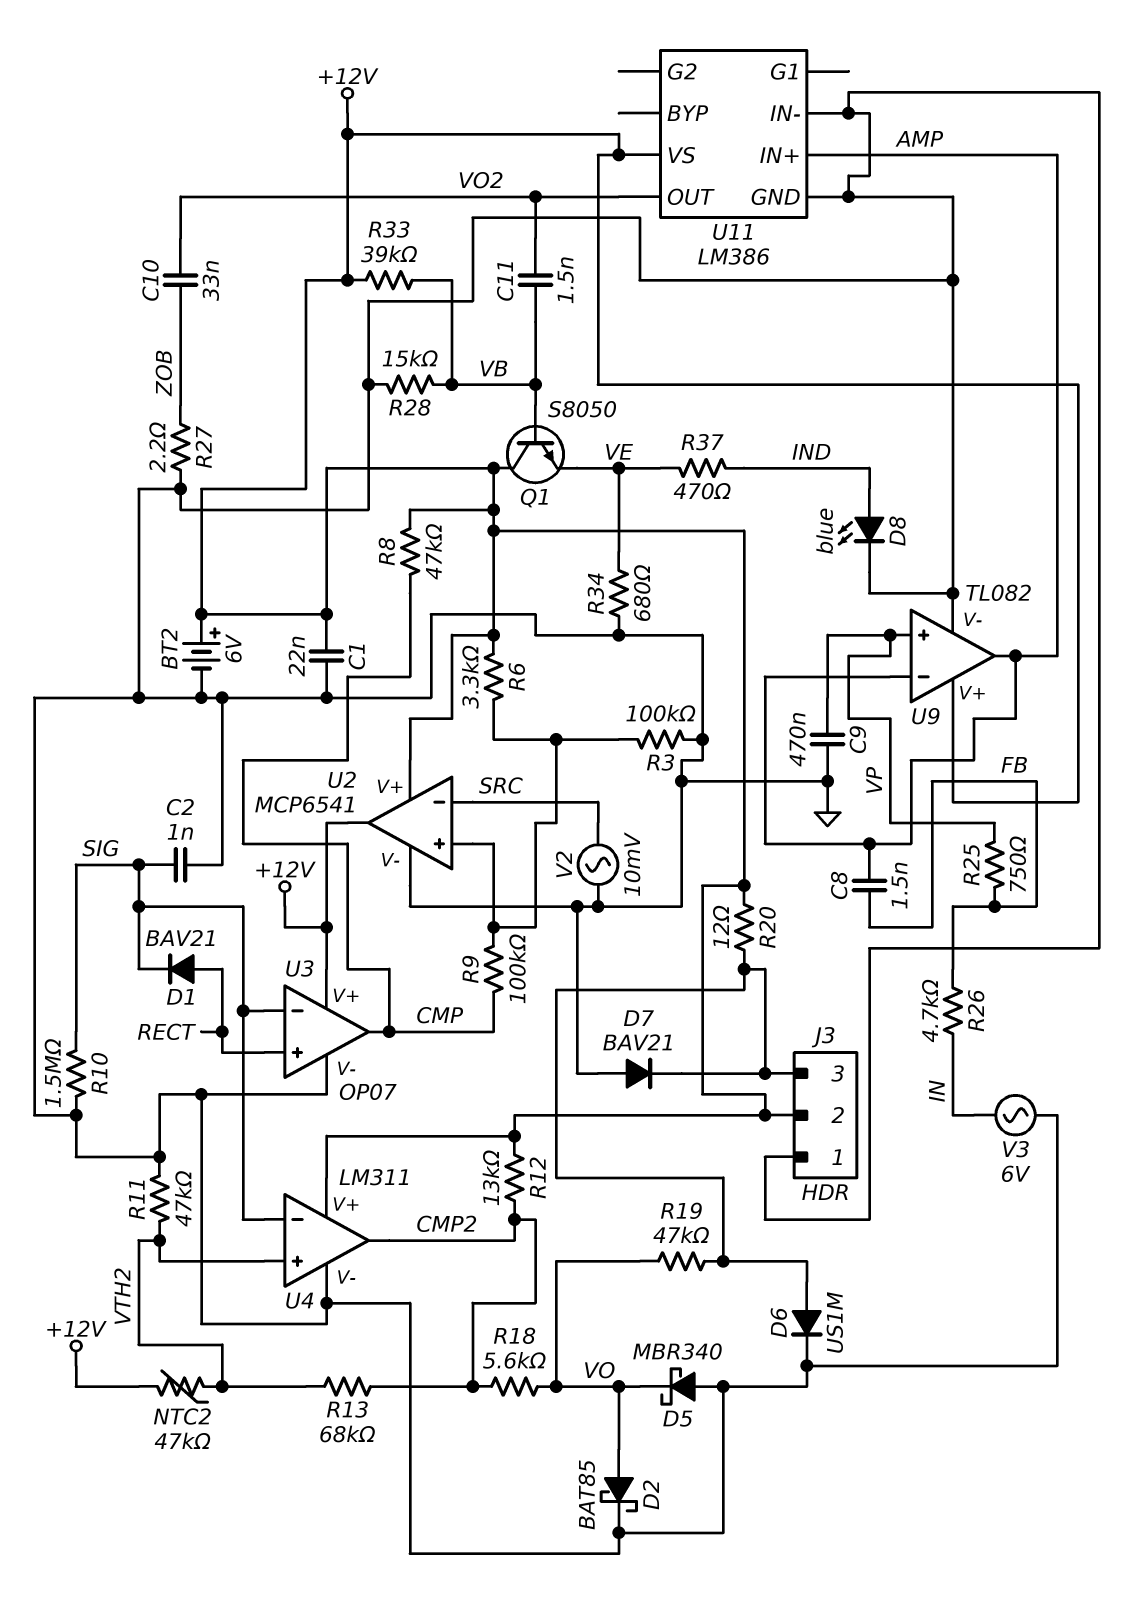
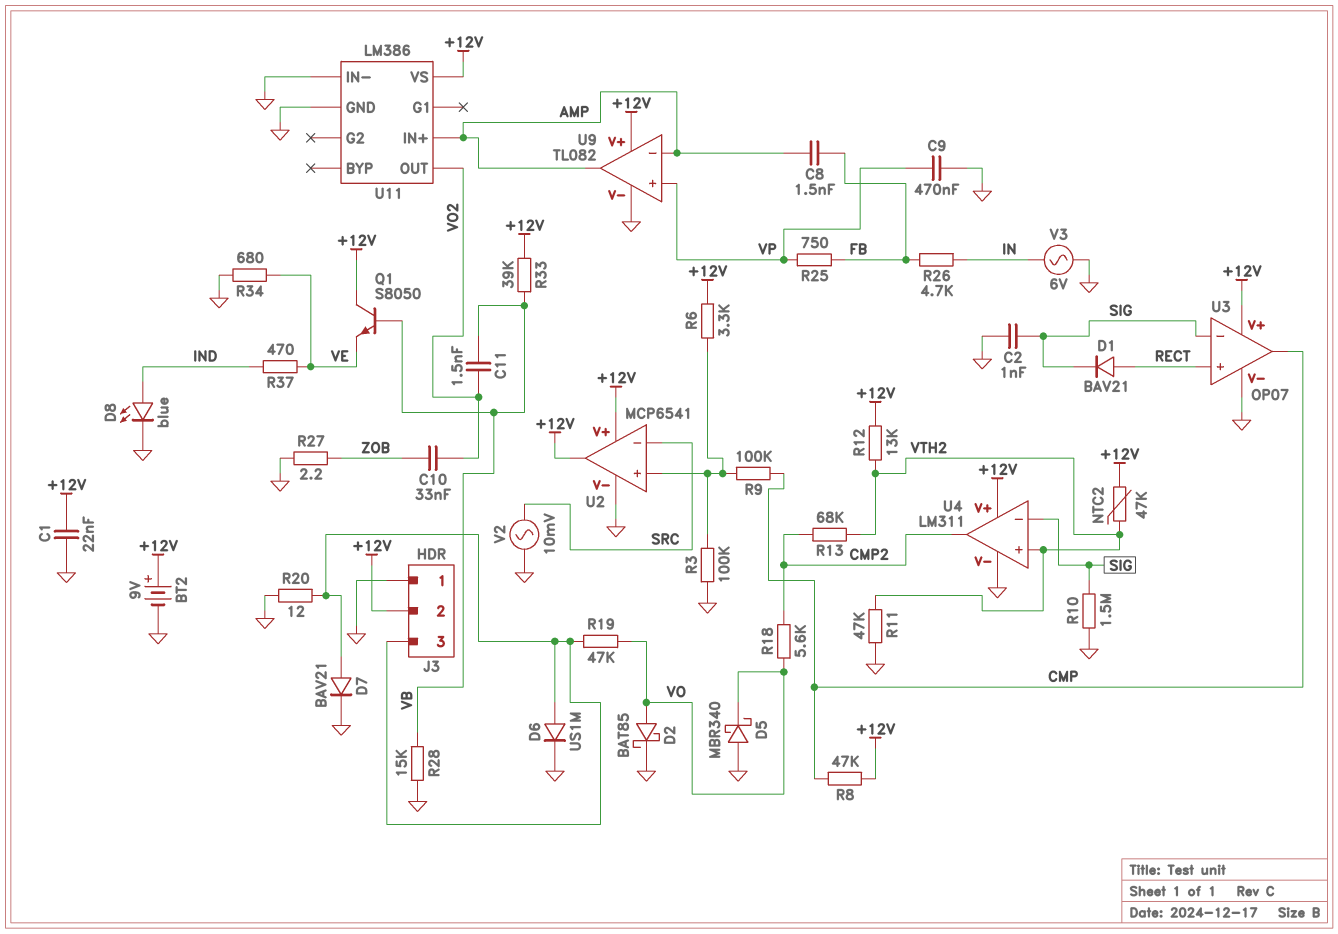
BT2: 6V (plus +12V, minus GND) -> 9V (plus +12V, minus GND)
D7: diode BAV21 (A GND, K J3/3) -> diode BAV21 (A J3/3, K GND)
R12: 13k (+12V, CMP2) -> 13k (+12V, VTH2)
R20: 12 (+12V, J3/3) -> 12 (GND, J3/3)

